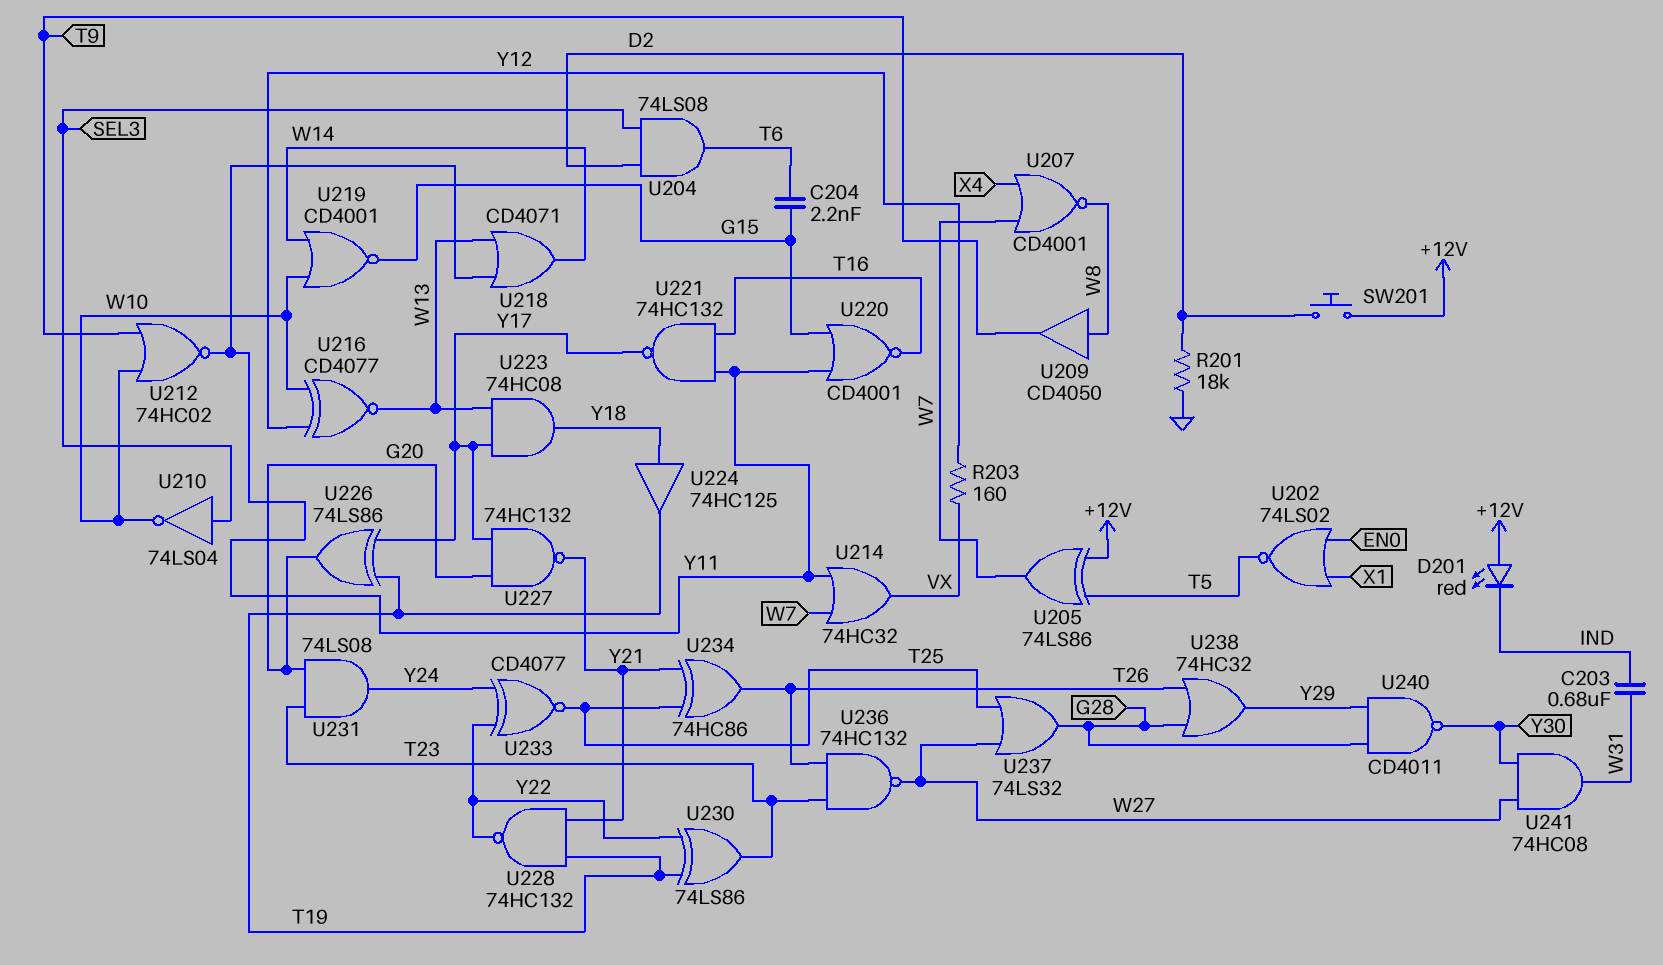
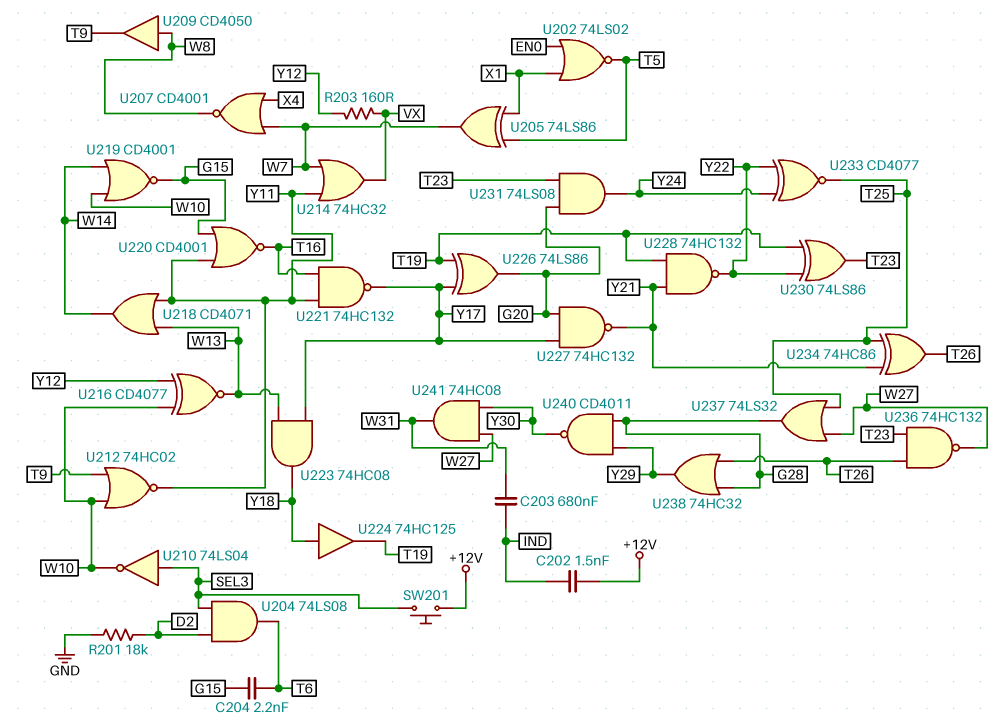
C202: none -> 1.5nF (+12V, IND)
D201: LED red (A +12V, K IND) -> none
SW201: button (+12V, D2) -> button (+12V, SEL3)
U205: XOR 74LS86 (in +12V, in T5, out W7) -> XOR 74LS86 (in T5, in X1, out W7)

